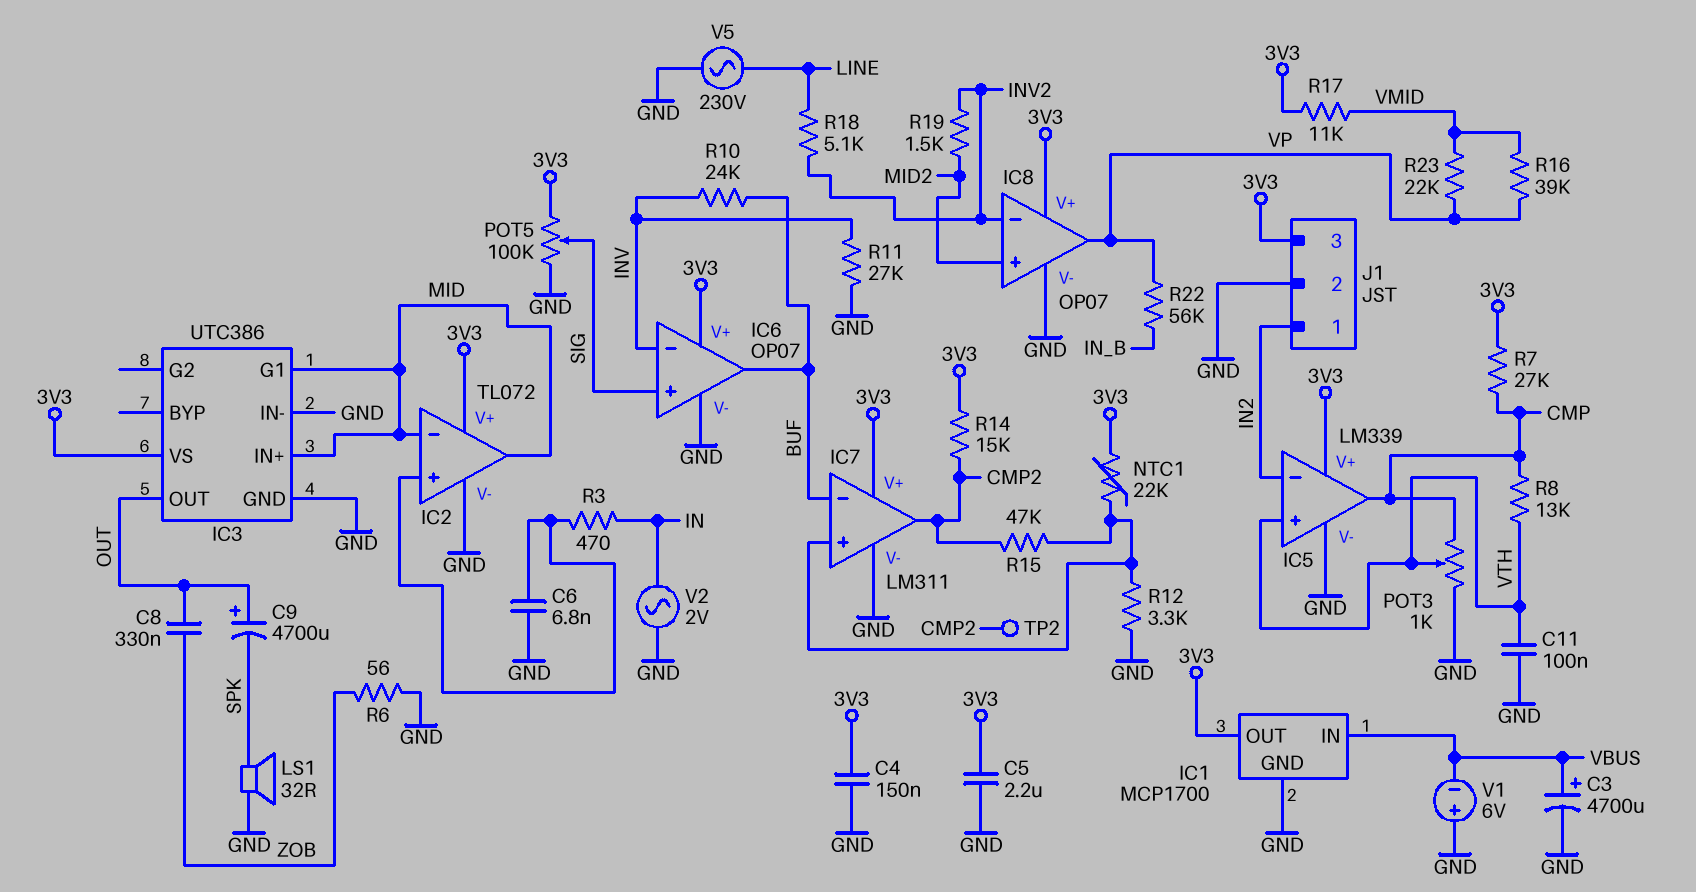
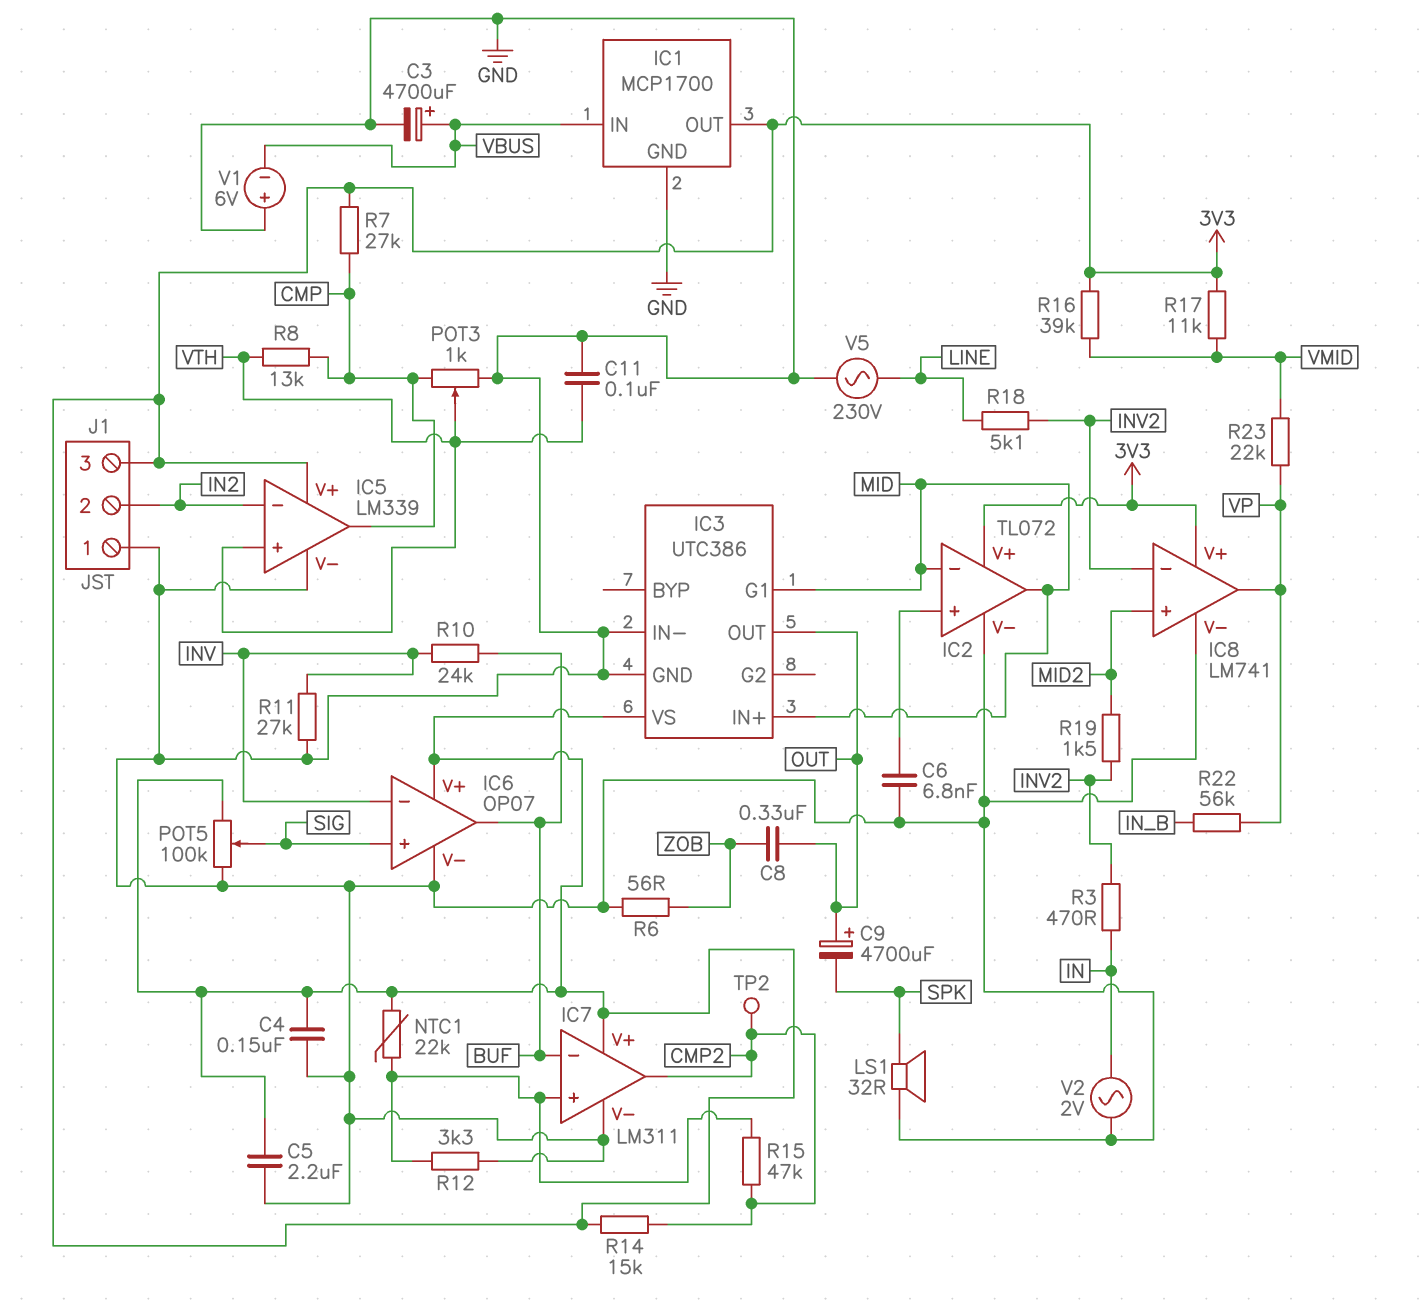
IC8: OP07 -> LM741
J1 pin 1: IN2 -> GND
J1 pin 2: GND -> IN2
R3: 470 (IC2/in+, IN) -> 470 (IN, INV2)
R16: 39k (VMID, VP) -> 39k (3V3, VMID)

